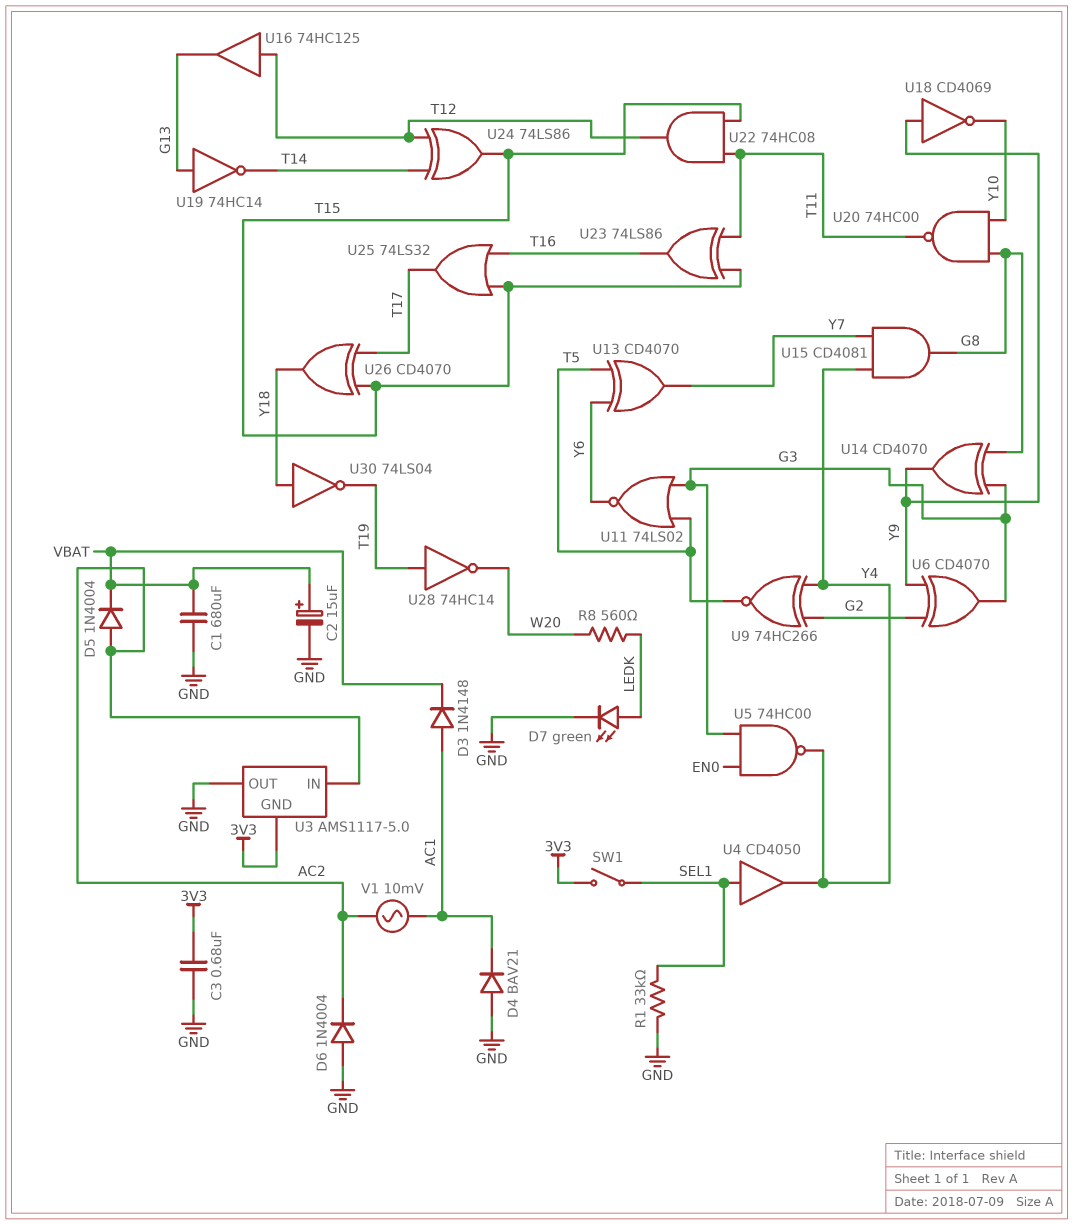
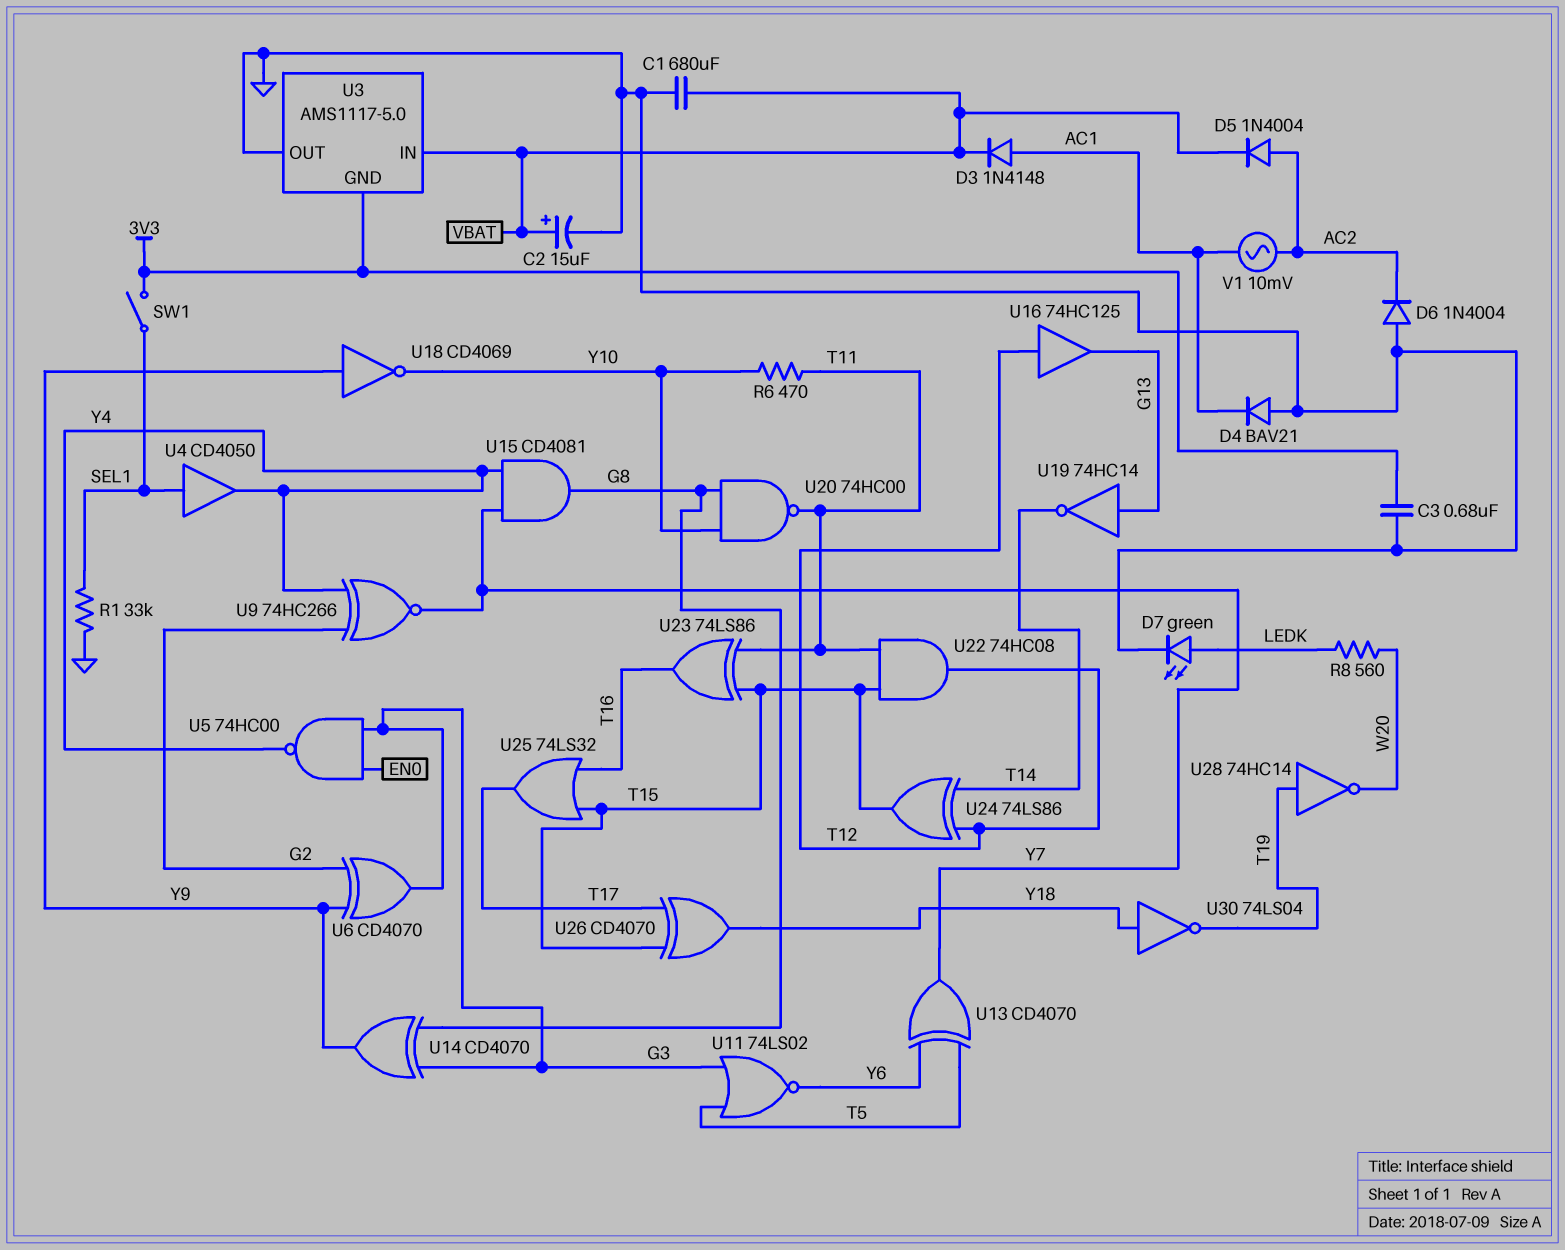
R6: none -> 470 (T11, Y10)
U3 pin IN: AC2 -> VBAT
U9: XNOR 74HC266 (in G2, in Y4, out T5) -> XNOR 74HC266 (in G2, in Y4, out Y7)

